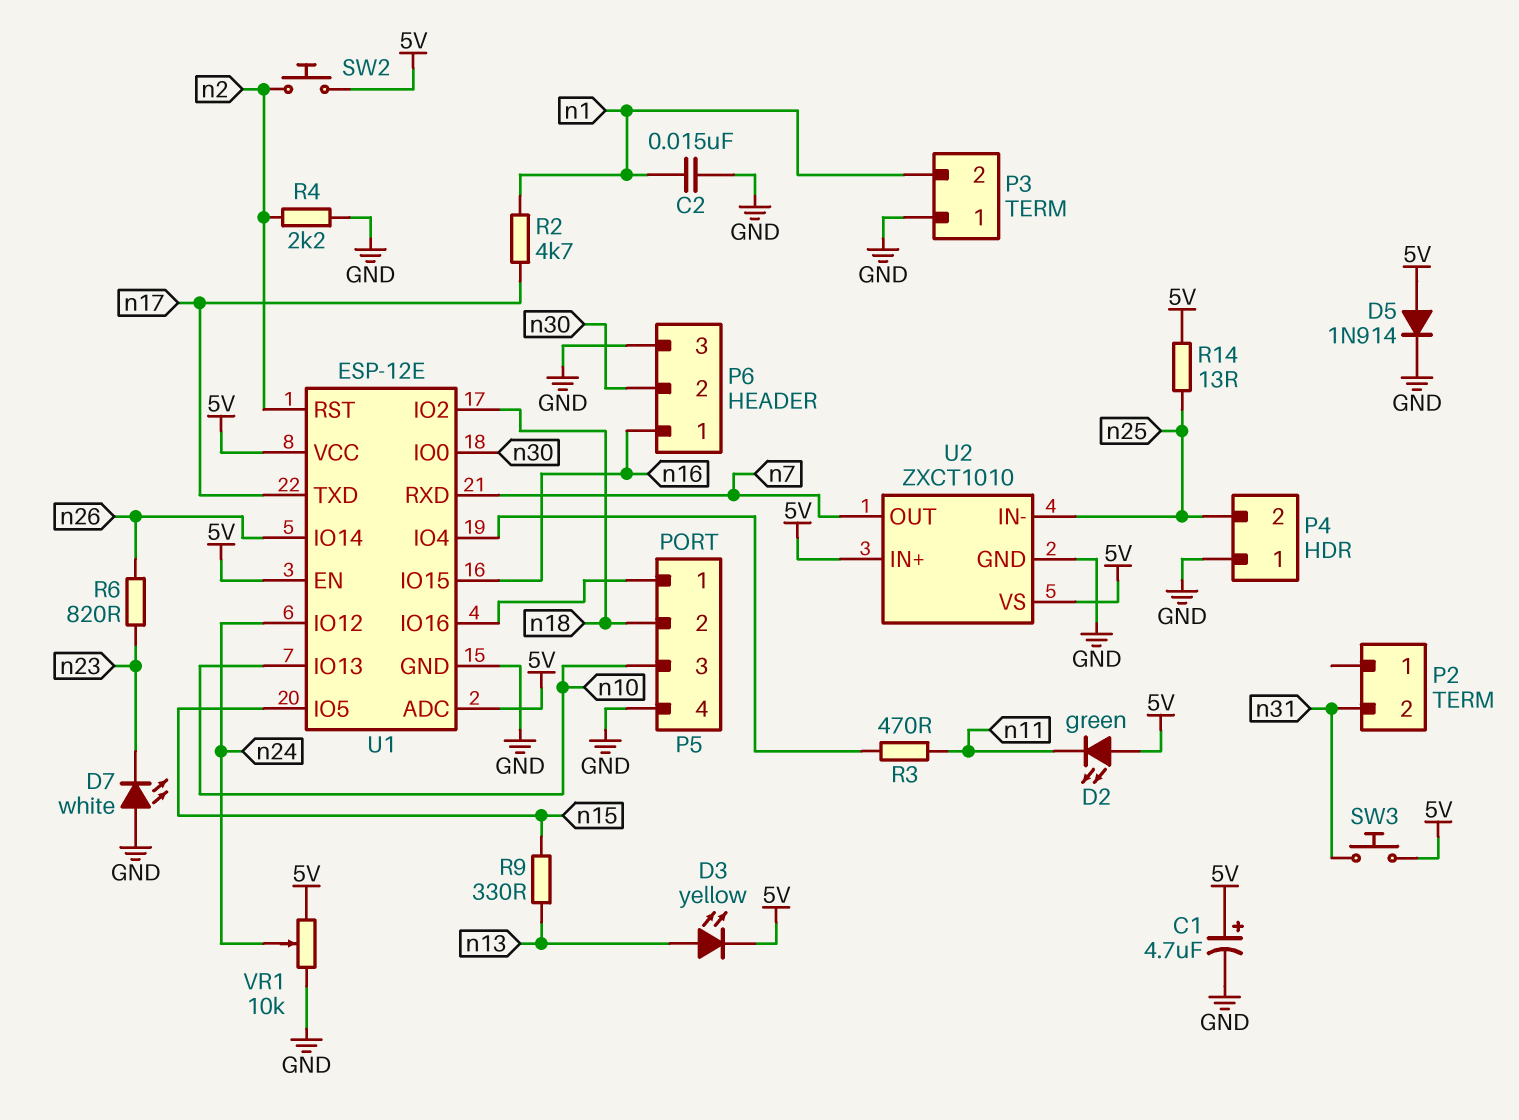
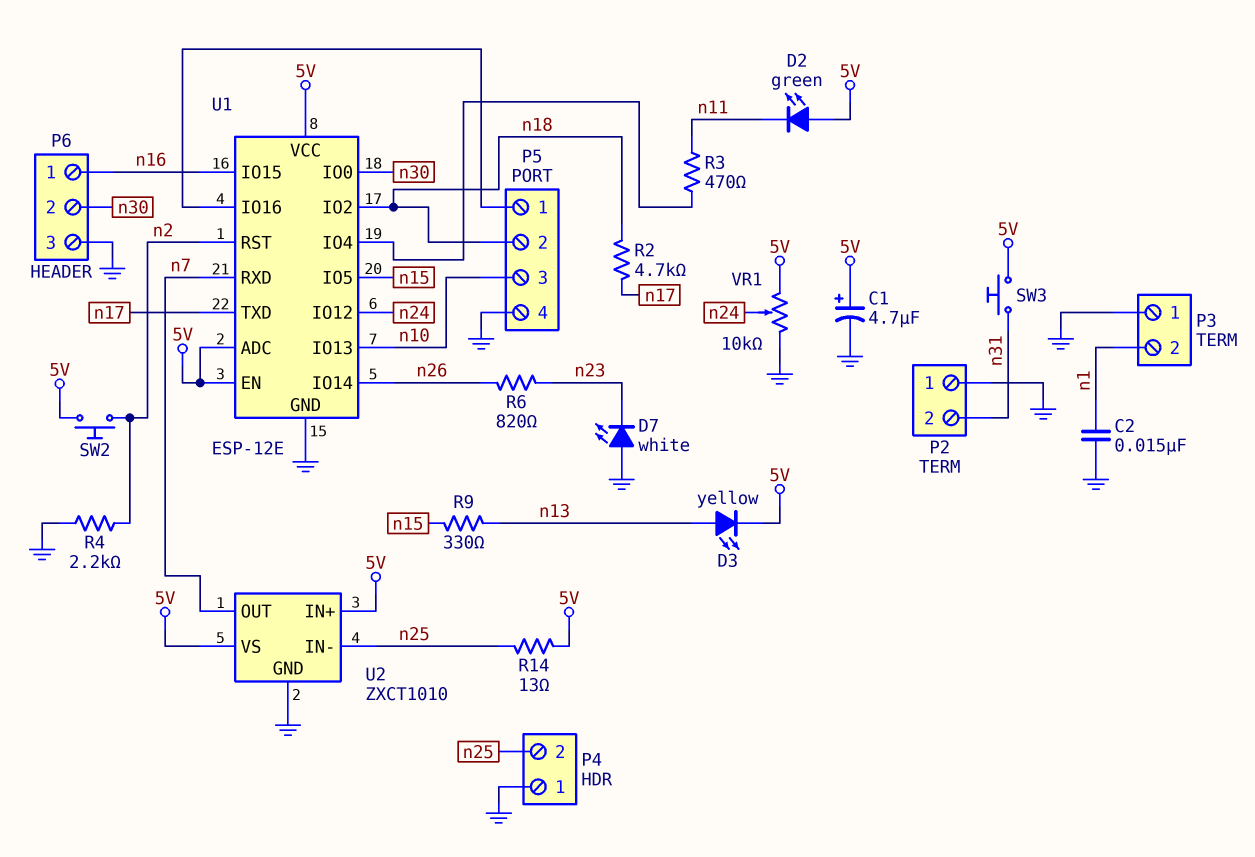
D5: diode 1N914 (A 5V, K GND) -> none
P2 pin 1: none -> GND
R2: 4.7k (n1, n17) -> 4.7k (n17, n18)

